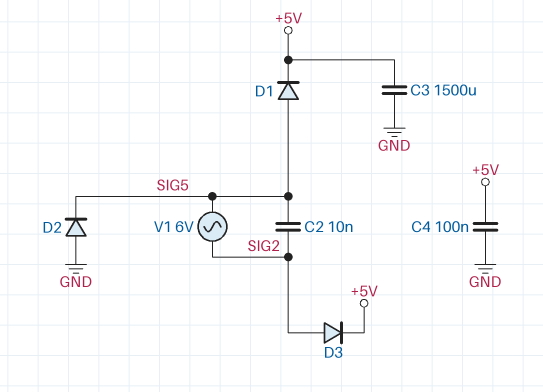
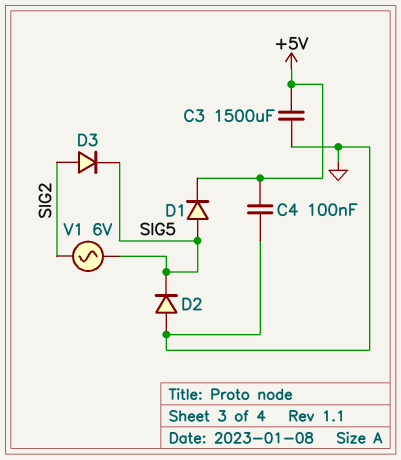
C2: 10nF (SIG2, SIG5) -> none
D3: diode (A SIG2, K +5V) -> diode (A SIG2, K SIG5)

